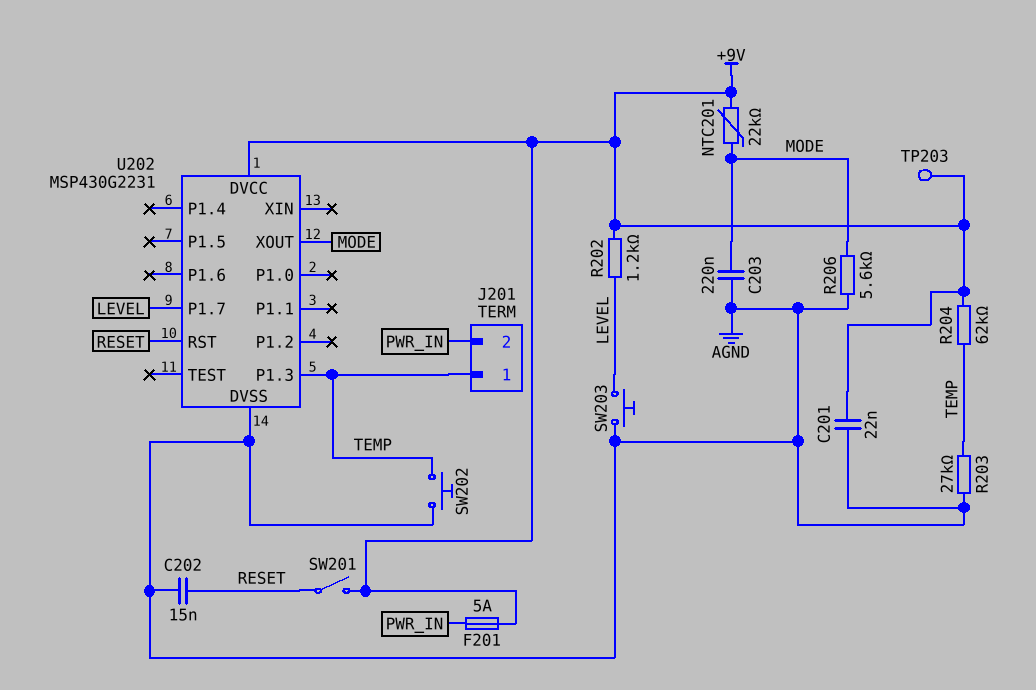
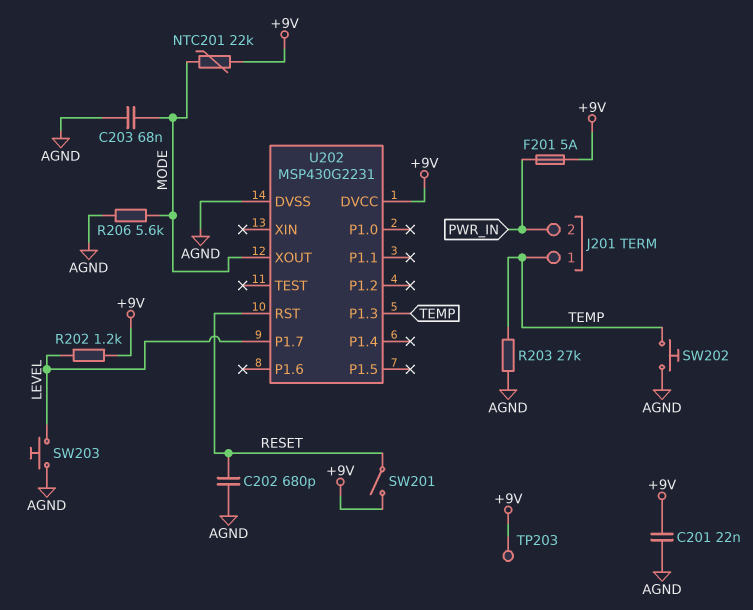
C202: 15nF (AGND, RESET) -> 680pF (AGND, RESET)
C203: 220nF (AGND, MODE) -> 68nF (AGND, MODE)
R204: 62k (+9V, TEMP) -> none

